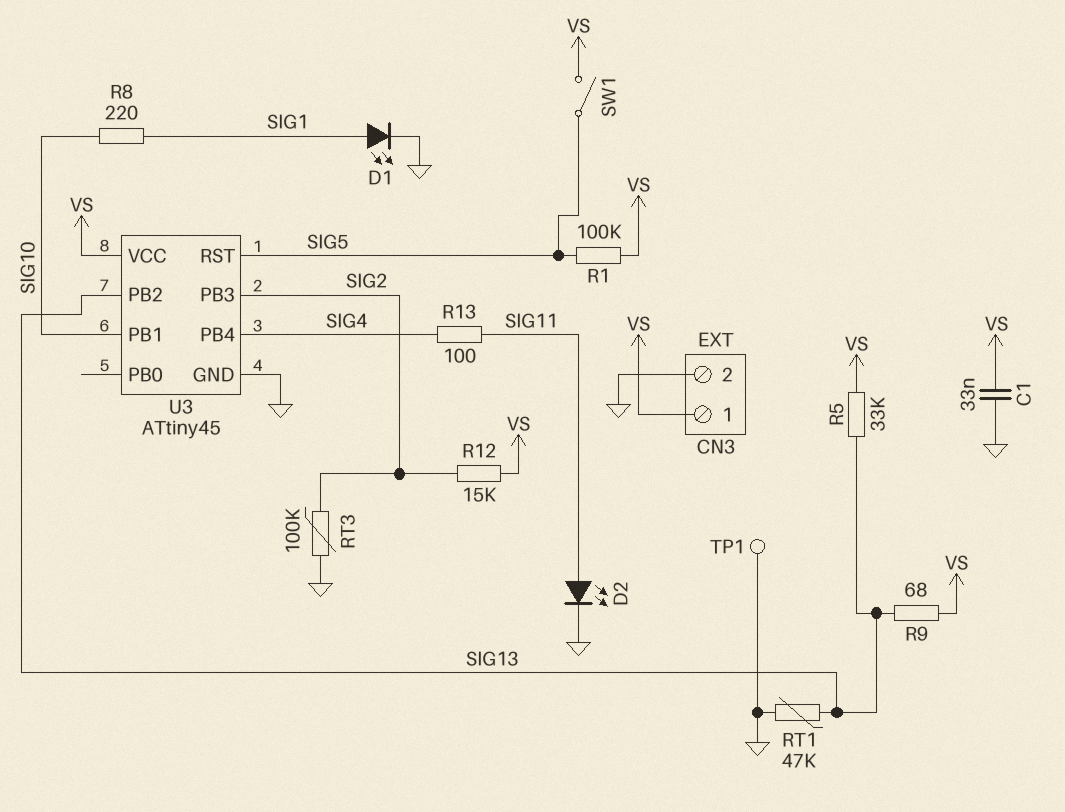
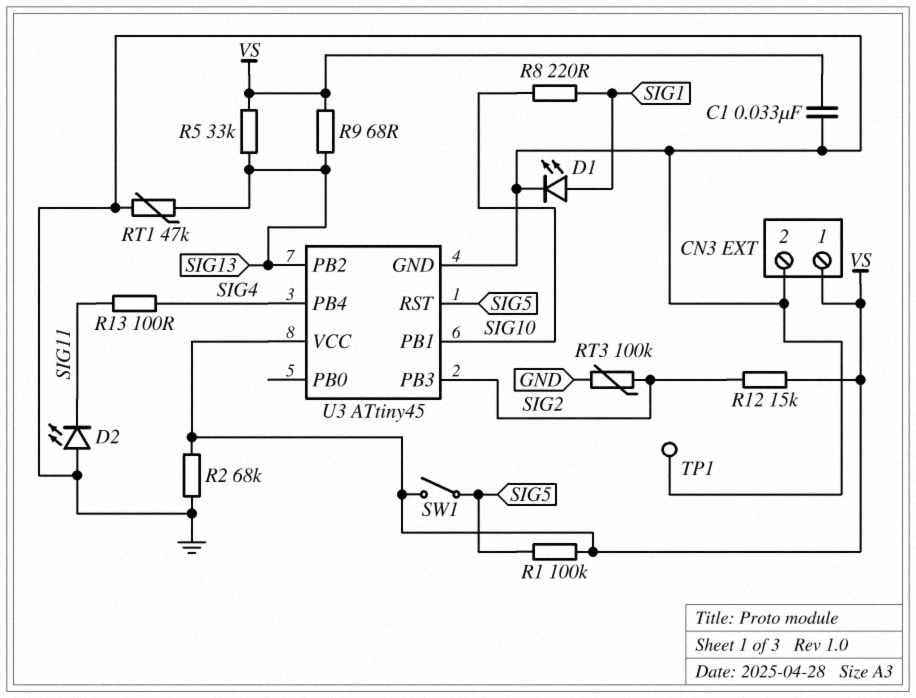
D2: LED (A SIG11, K GND) -> LED (A GND, K SIG11)
R2: none -> 68k (GND, VS)

